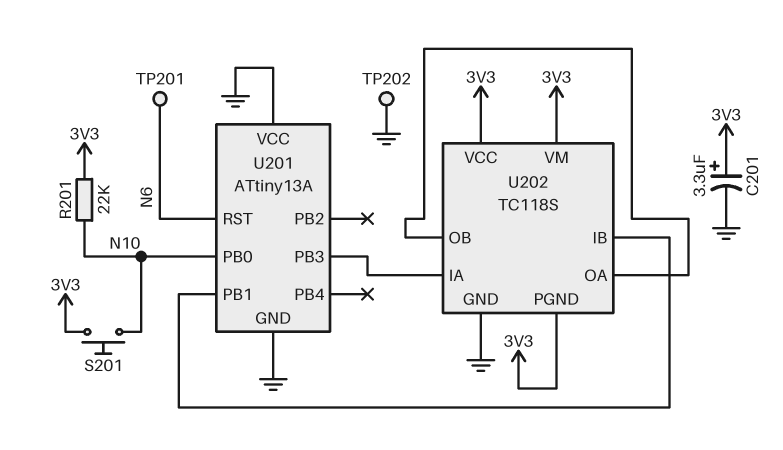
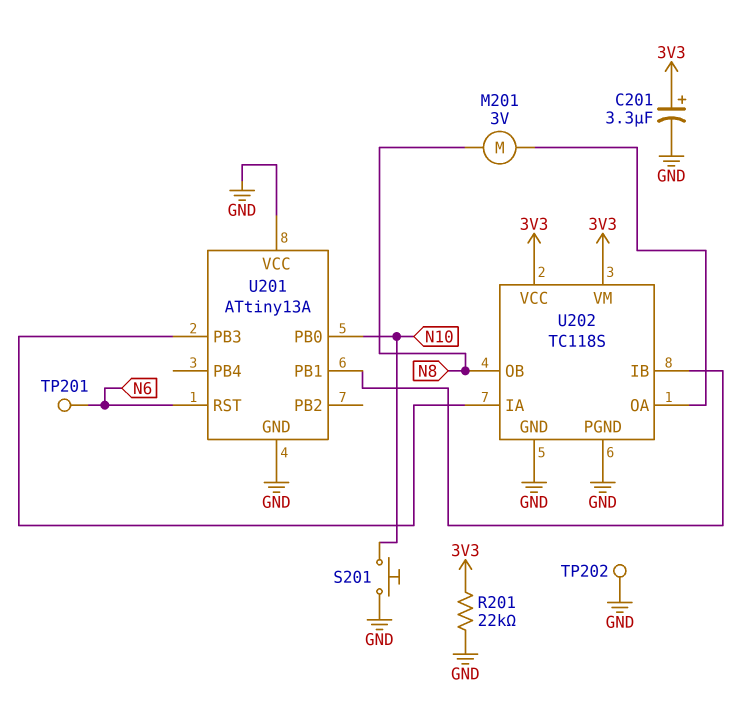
M201: none -> motor 3V (N8, U202/OA)
R201: 22k (3V3, N10) -> 22k (3V3, GND)
S201: button (3V3, N10) -> button (GND, N10)
U202 pin OB: U202/OA -> N8
U202 pin PGND: 3V3 -> GND

